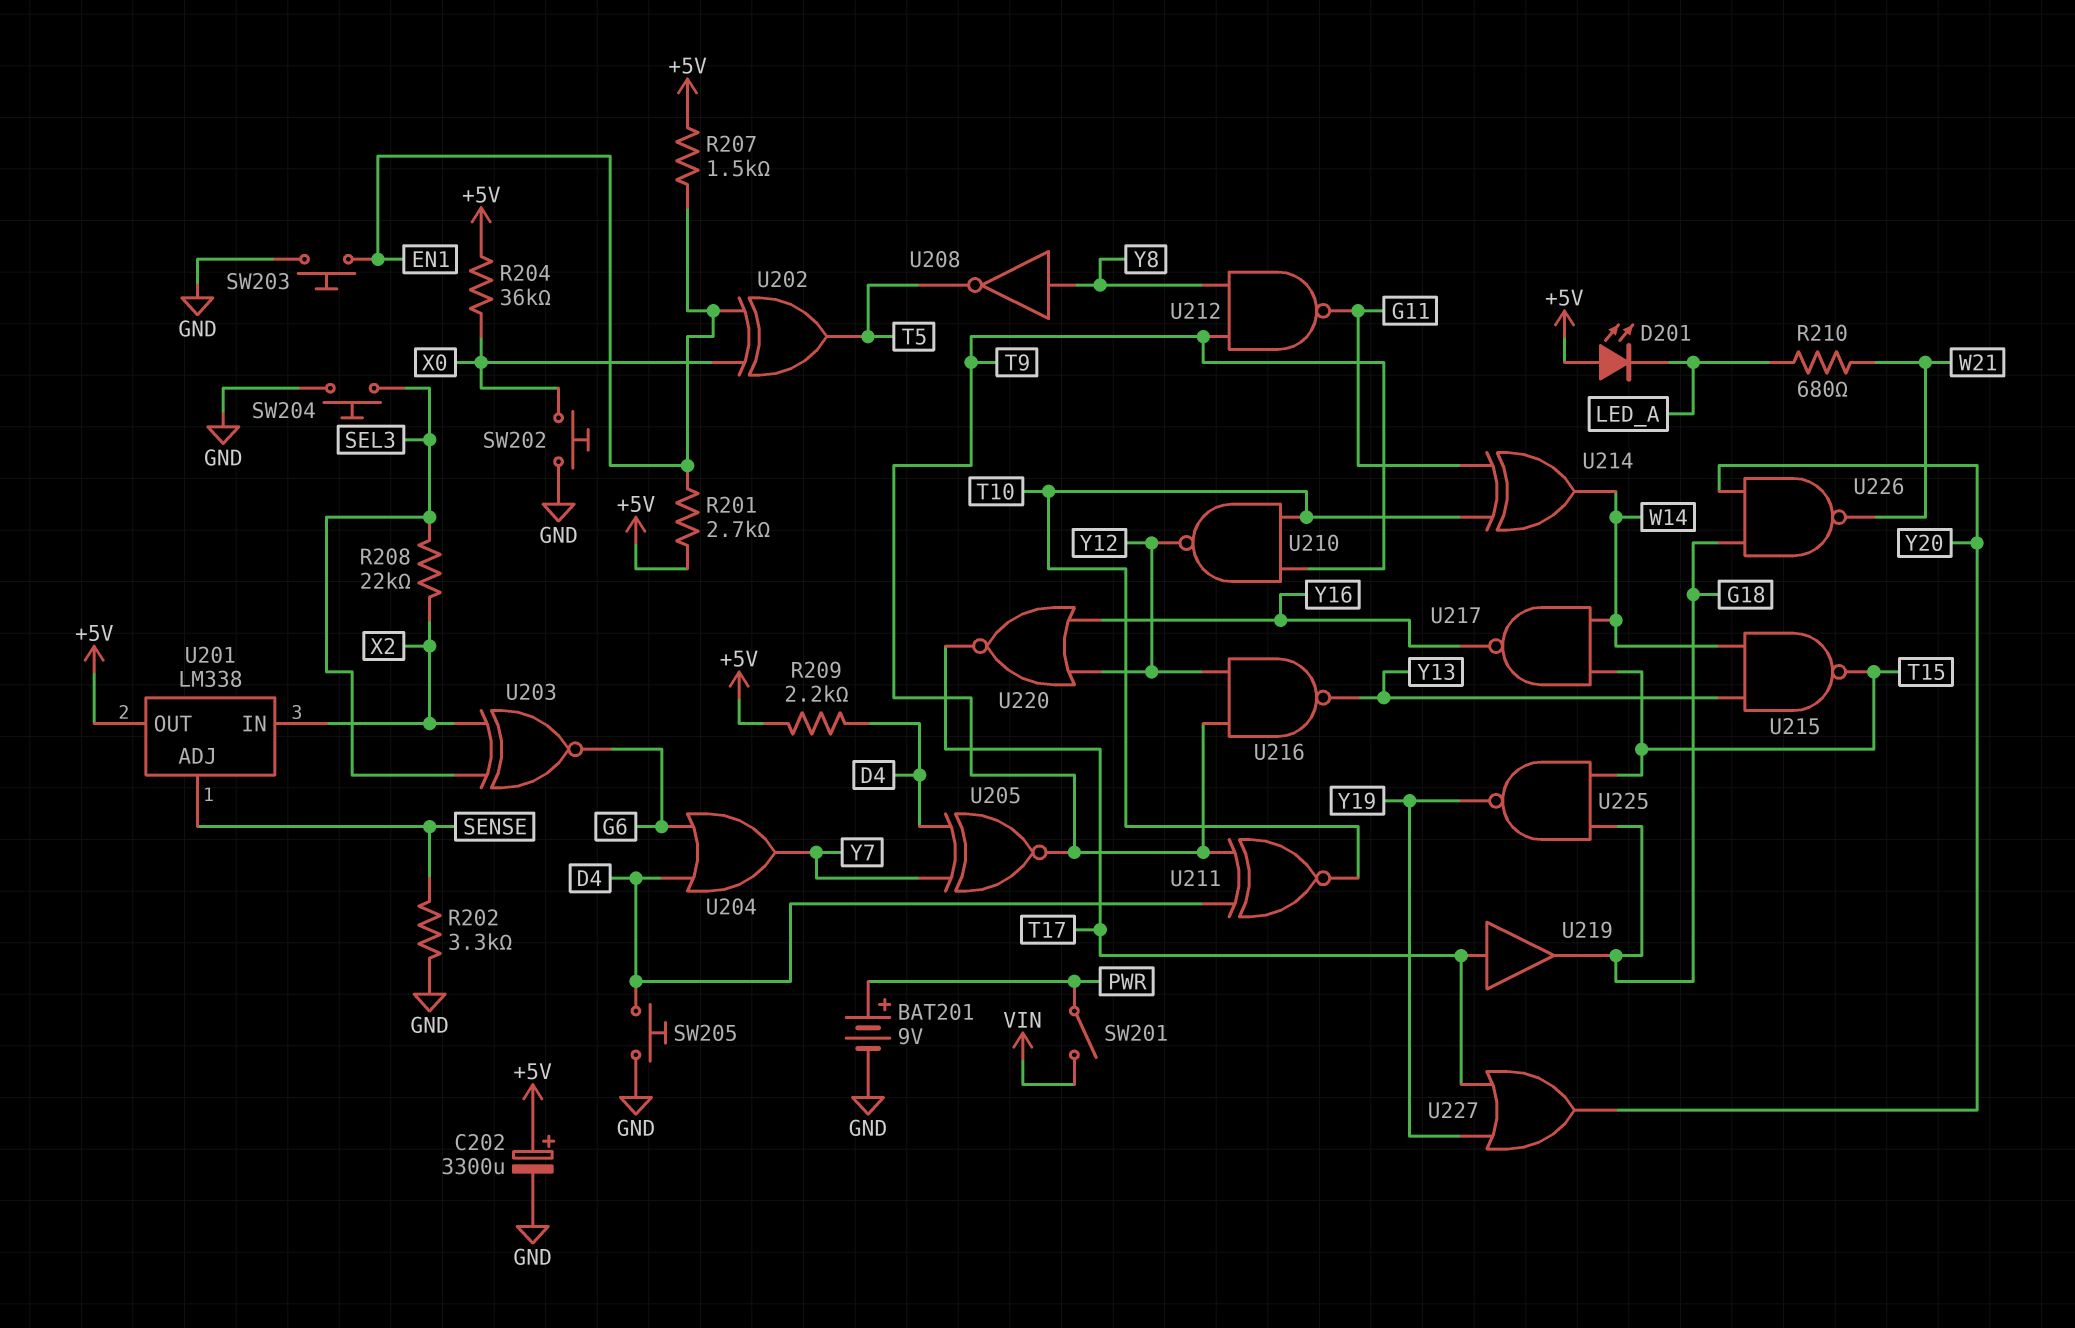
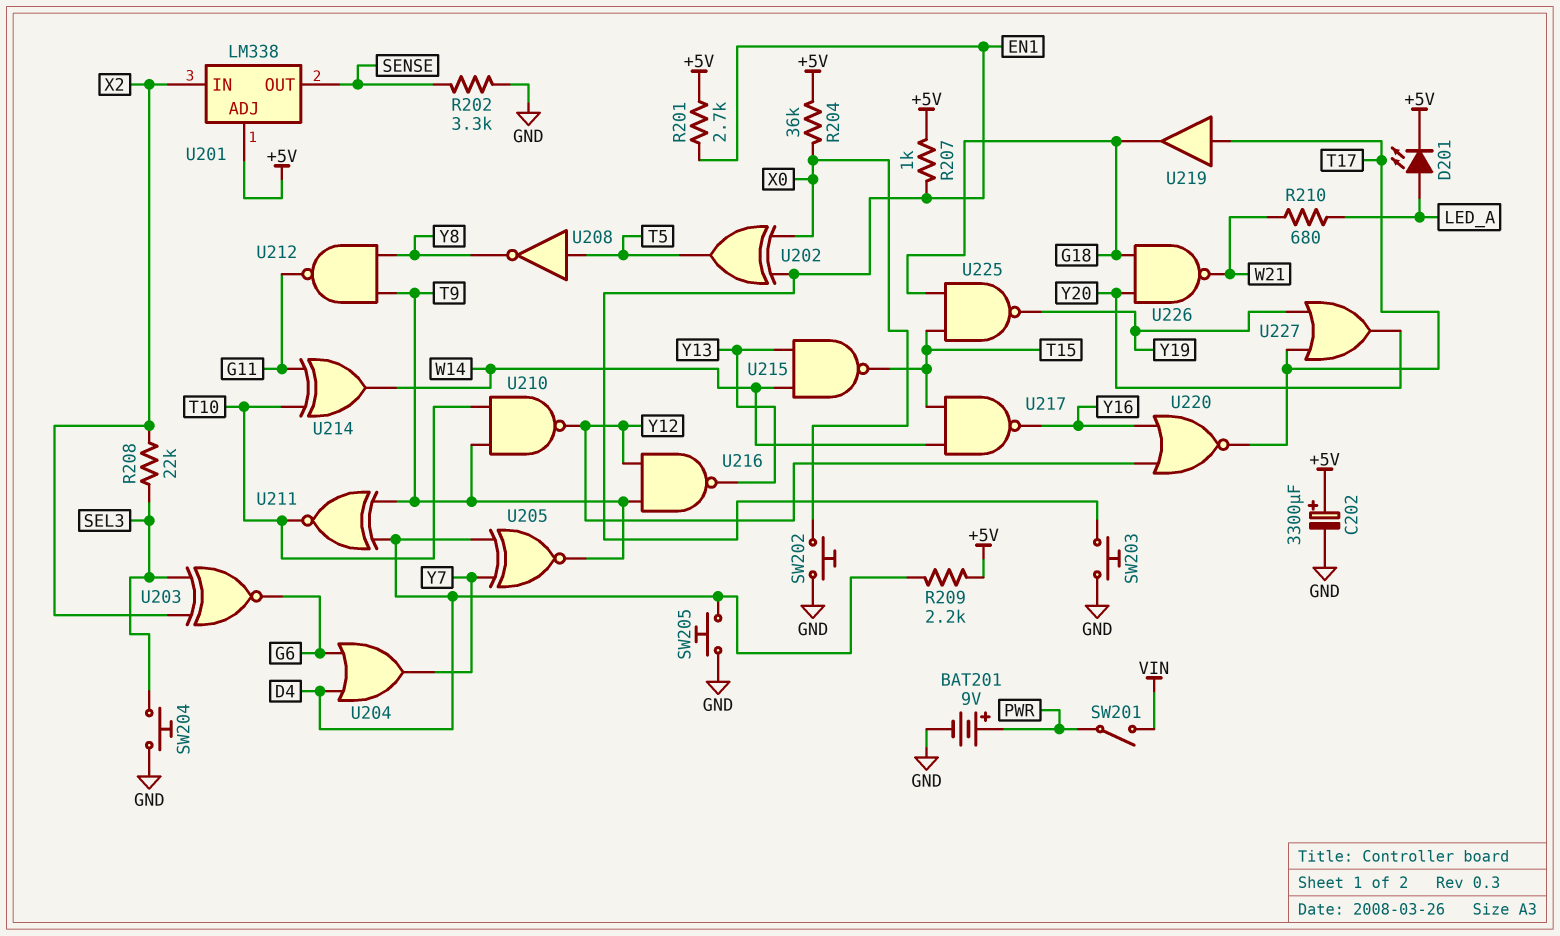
D201: LED (A +5V, K LED_A) -> LED (A LED_A, K +5V)
R207: 1.5k (+5V, EN1) -> 1k (+5V, EN1)
U201 pin ADJ: SENSE -> +5V
U201 pin OUT: +5V -> SENSE
U208: NOT (in Y8, out T5) -> NOT (in T5, out Y8)

